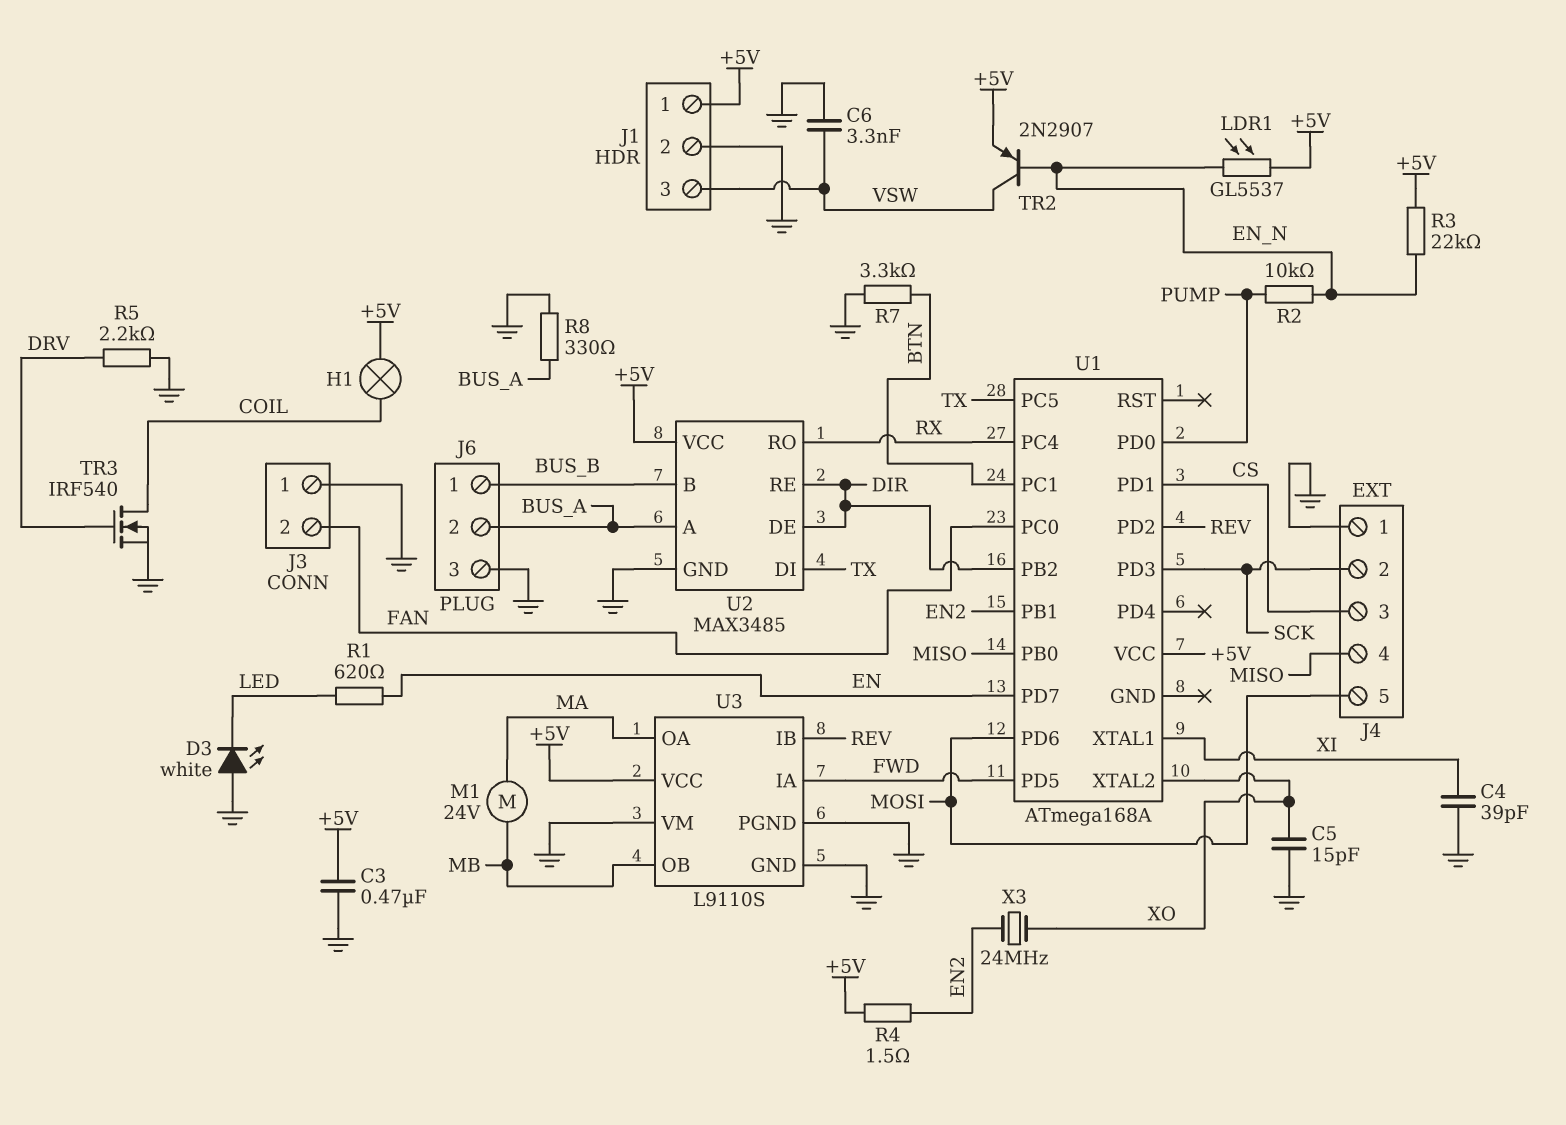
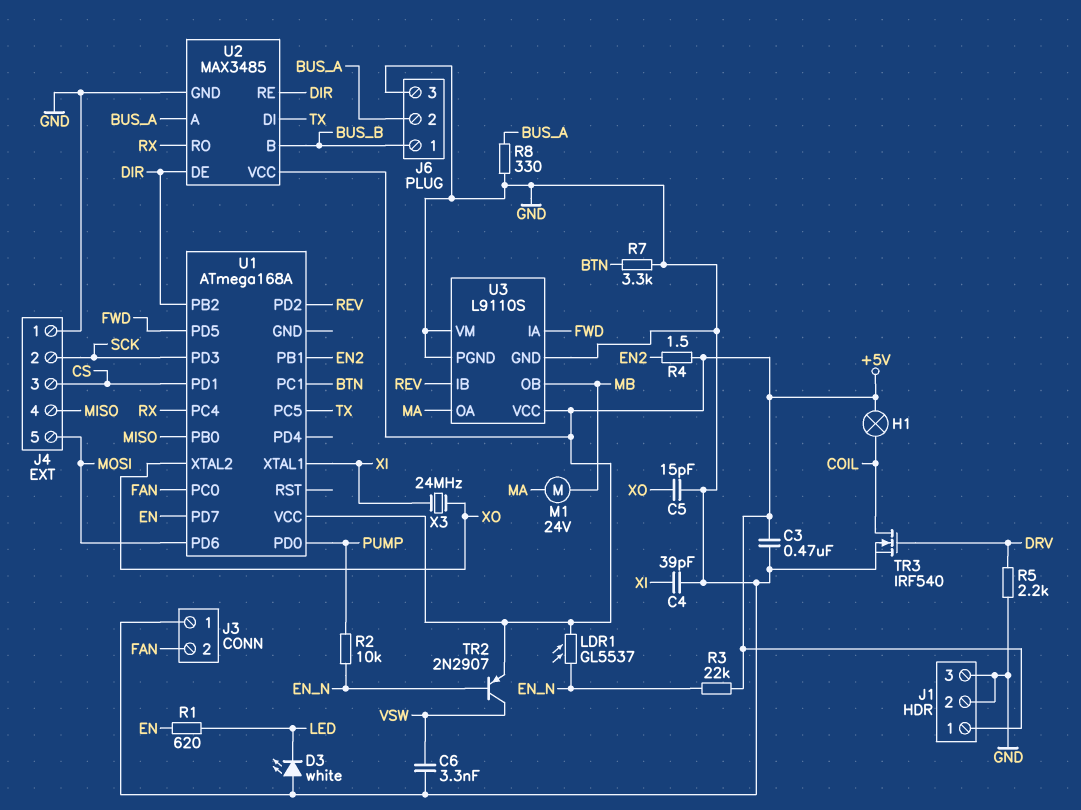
J1 pin 3: VSW -> GND
X3: 24MHz (EN2, XO) -> 24MHz (XI, XO)

